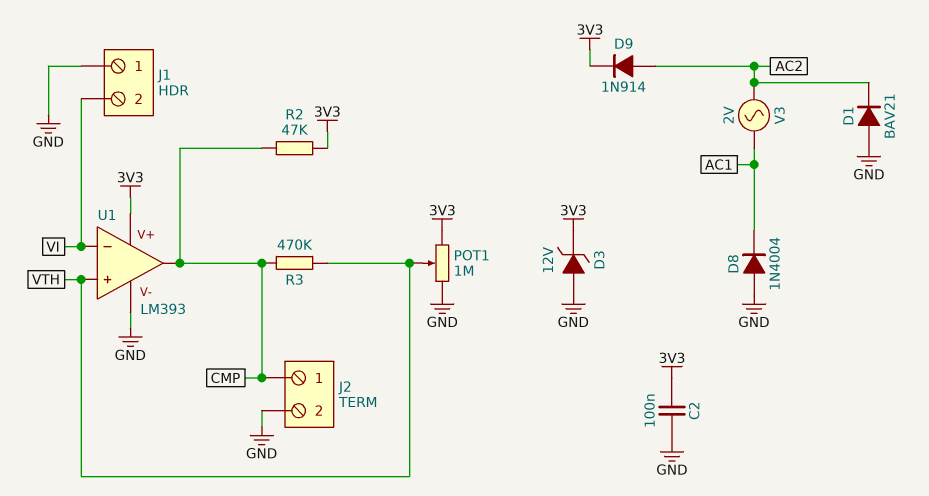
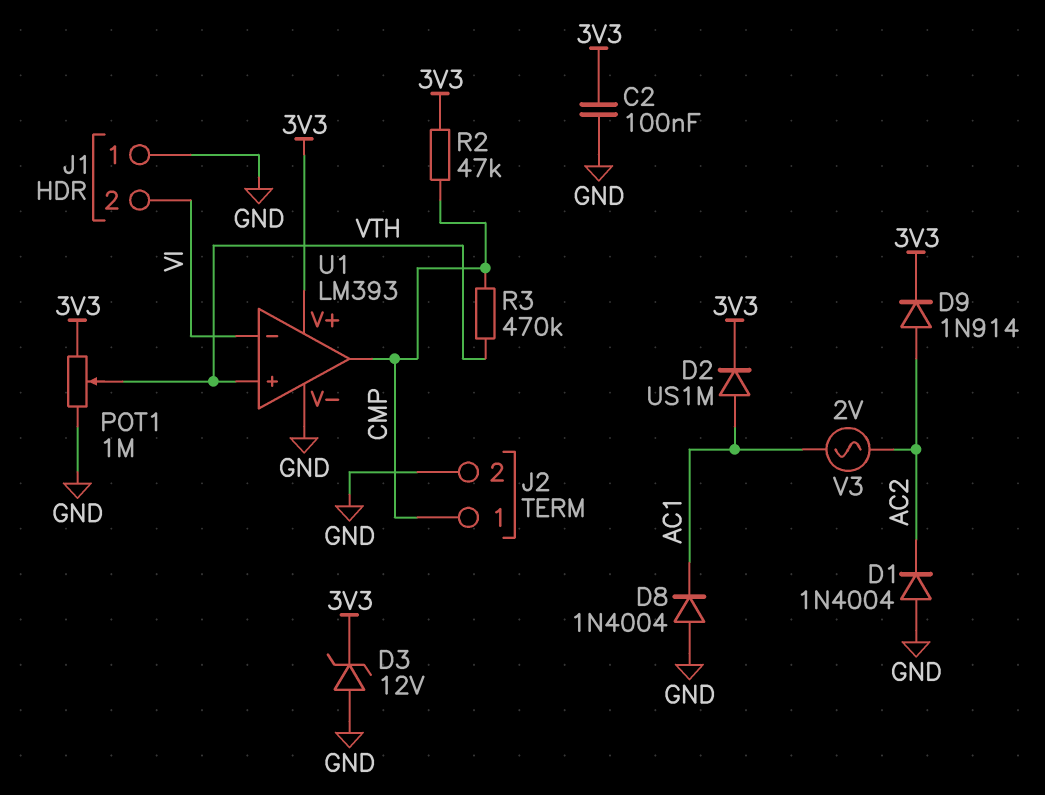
D1: diode BAV21 (A GND, K AC2) -> diode 1N4004 (A GND, K AC2)
D2: none -> diode US1M (A AC1, K 3V3)

